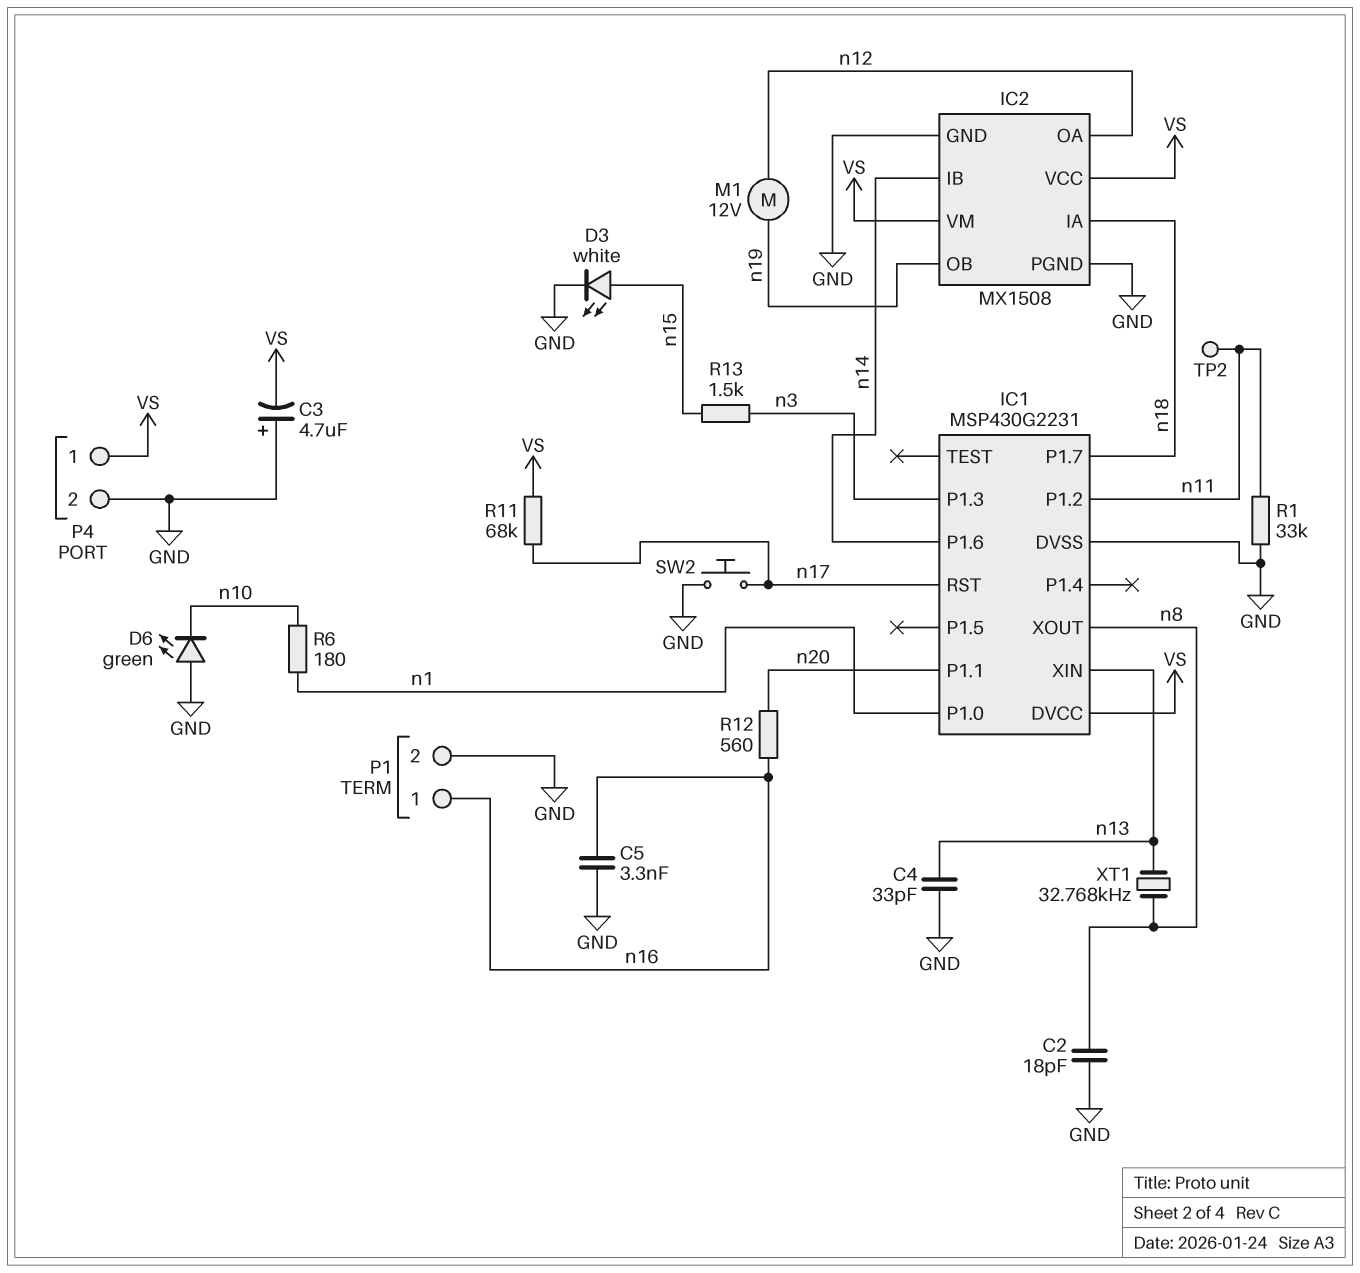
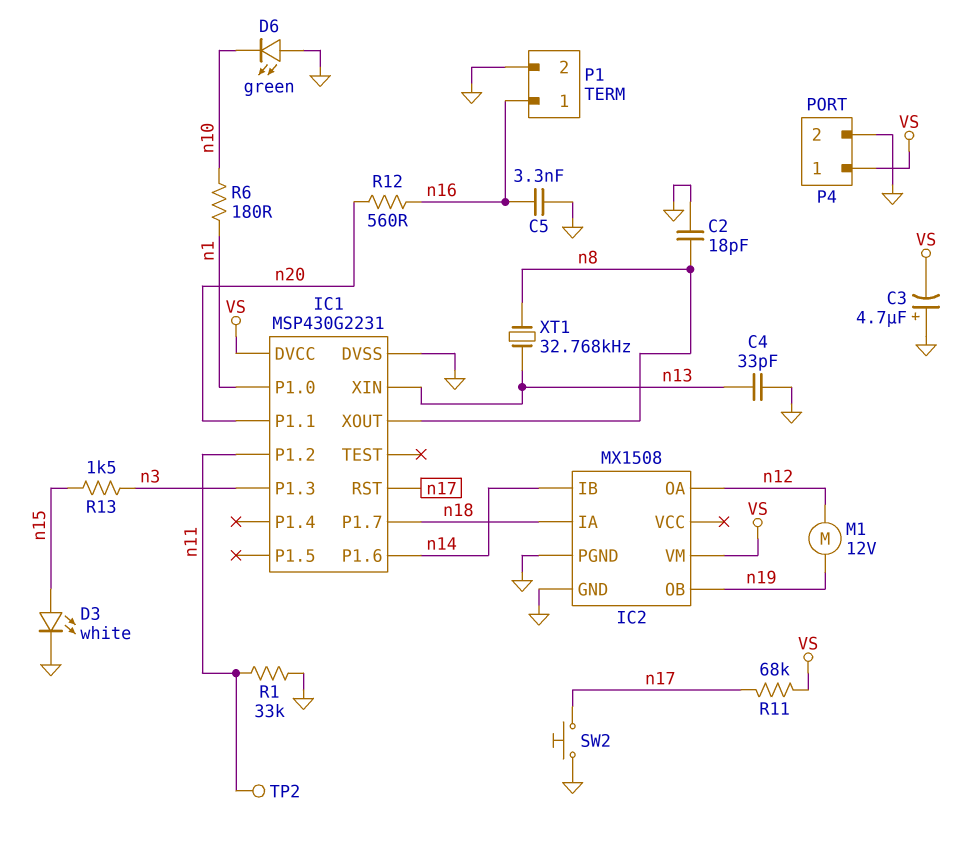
IC2 pin VCC: VS -> none

